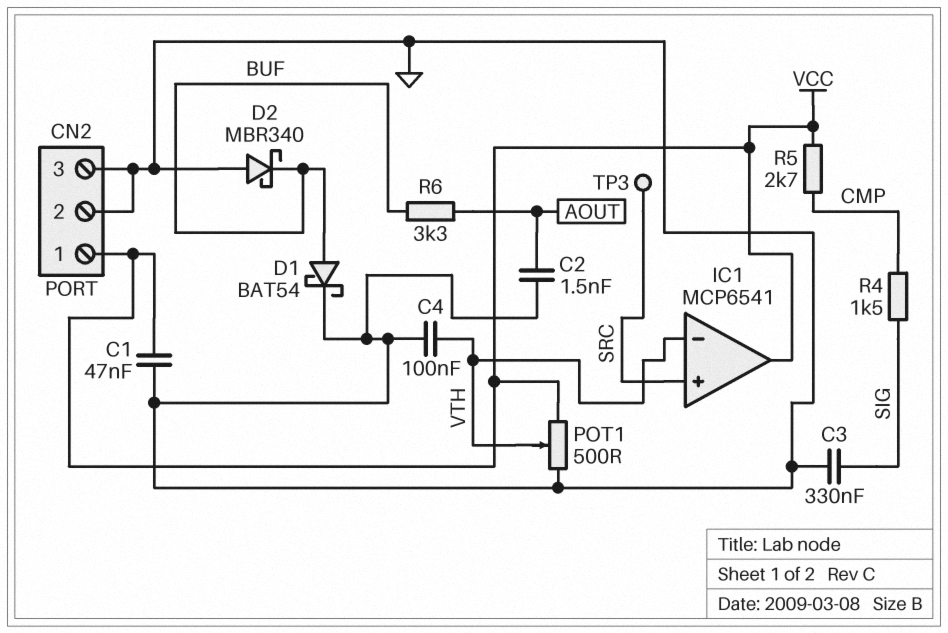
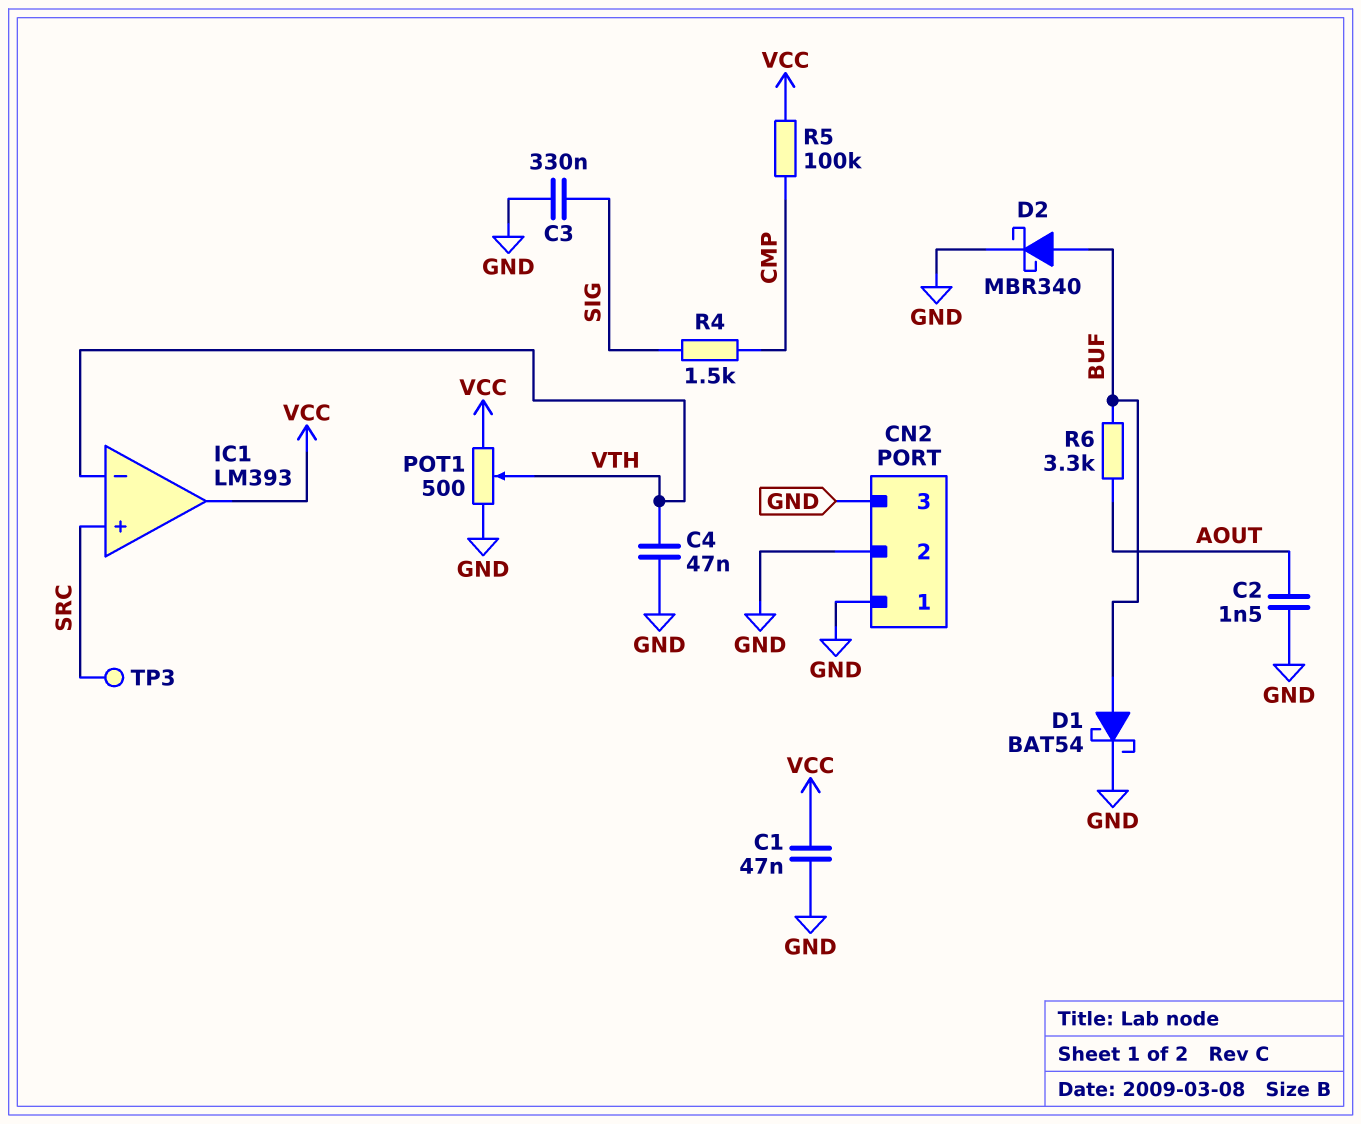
C4: 100nF (GND, VTH) -> 47nF (GND, VTH)
CN2 pin 1: VCC -> GND
D2: schottky MBR340 (A GND, K BUF) -> schottky MBR340 (A BUF, K GND)
IC1: MCP6541 -> LM393
R5: 2.7k (CMP, VCC) -> 100k (CMP, VCC)

